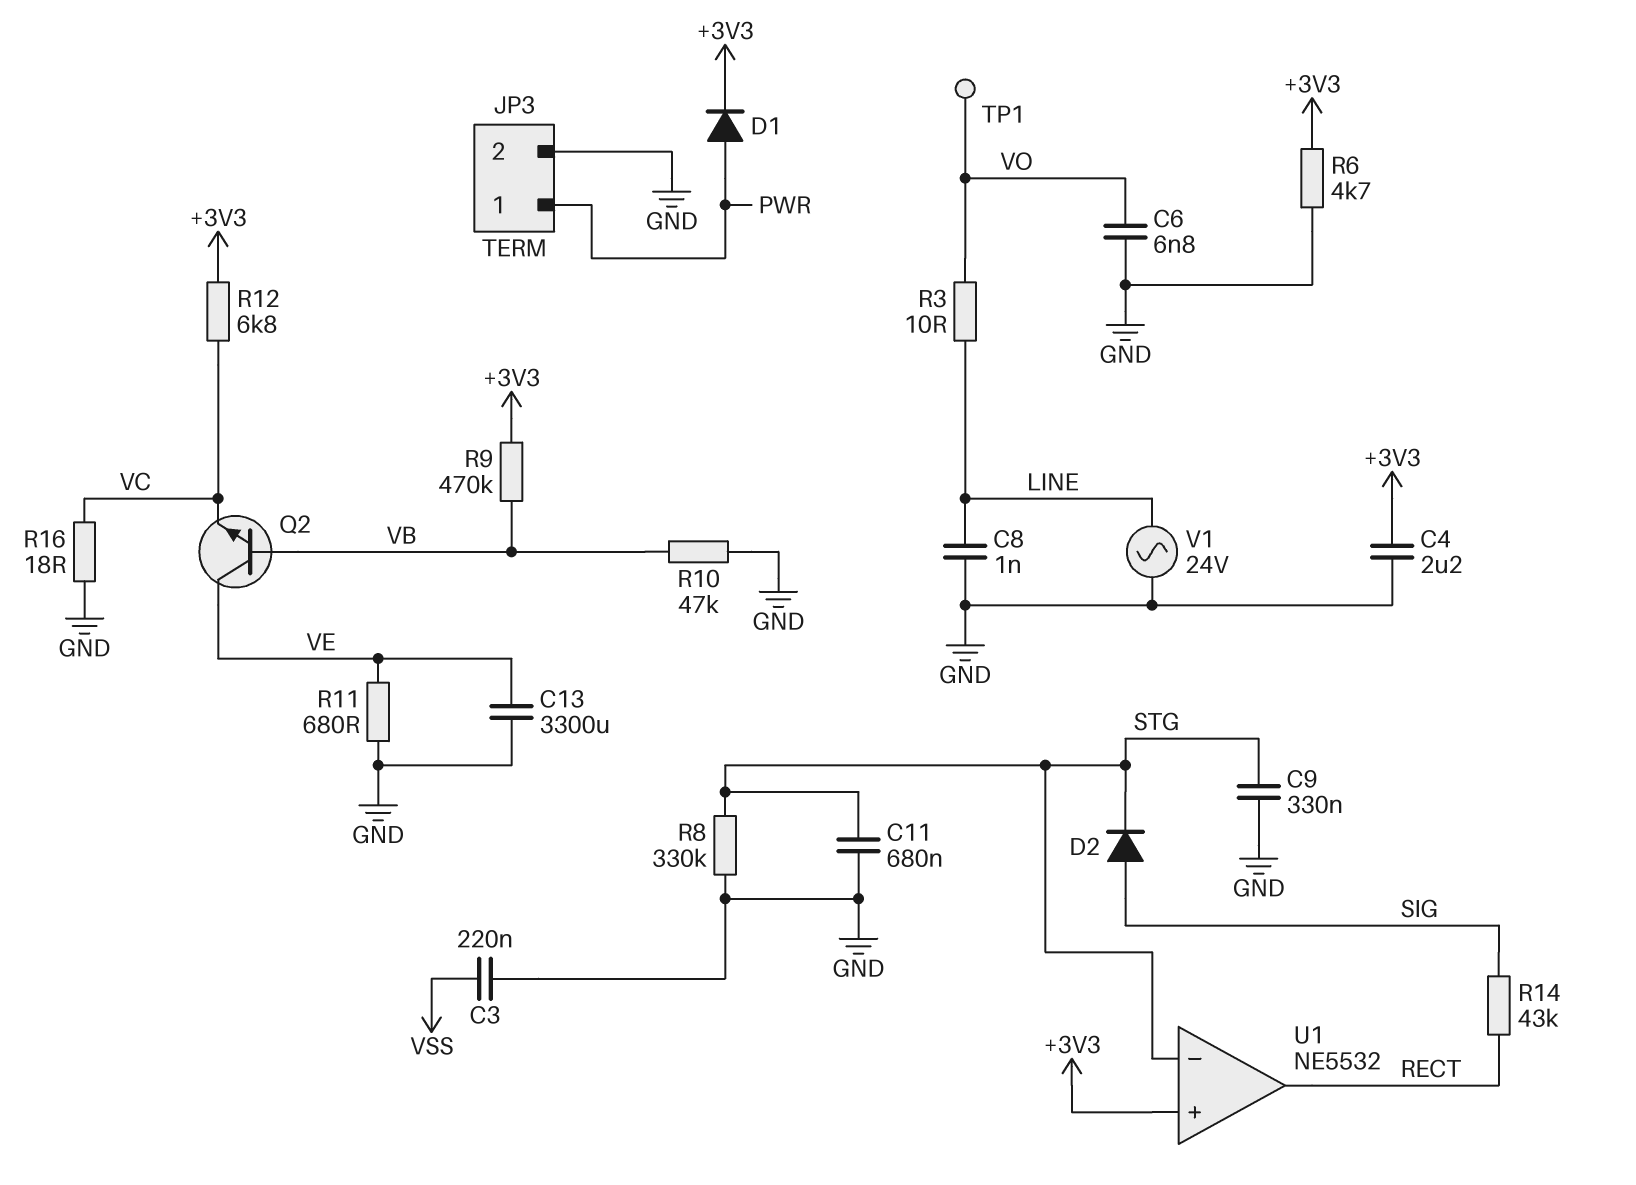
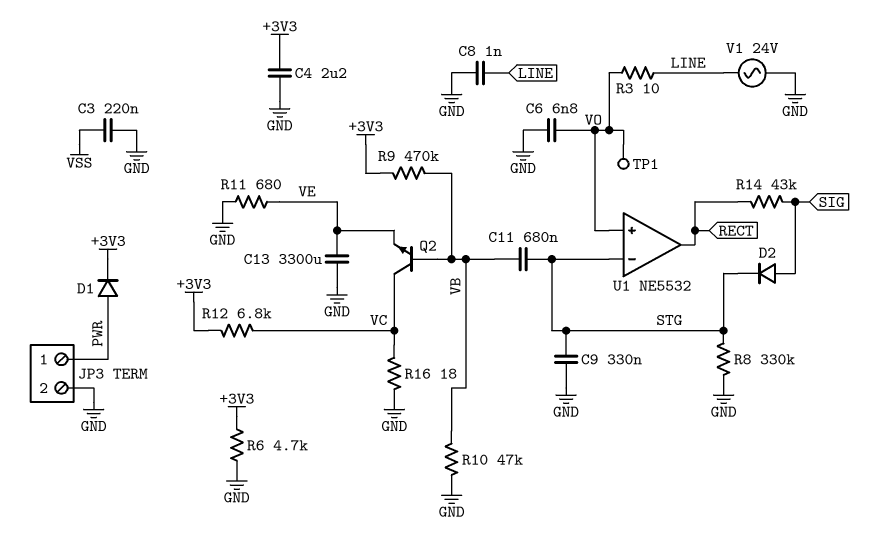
C11: 680nF (GND, STG) -> 680nF (STG, VB)
Q2: NPN (B VB, C VE, E VC) -> NPN (B VB, C VC, E VE)
U1 pin in+: +3V3 -> VO

